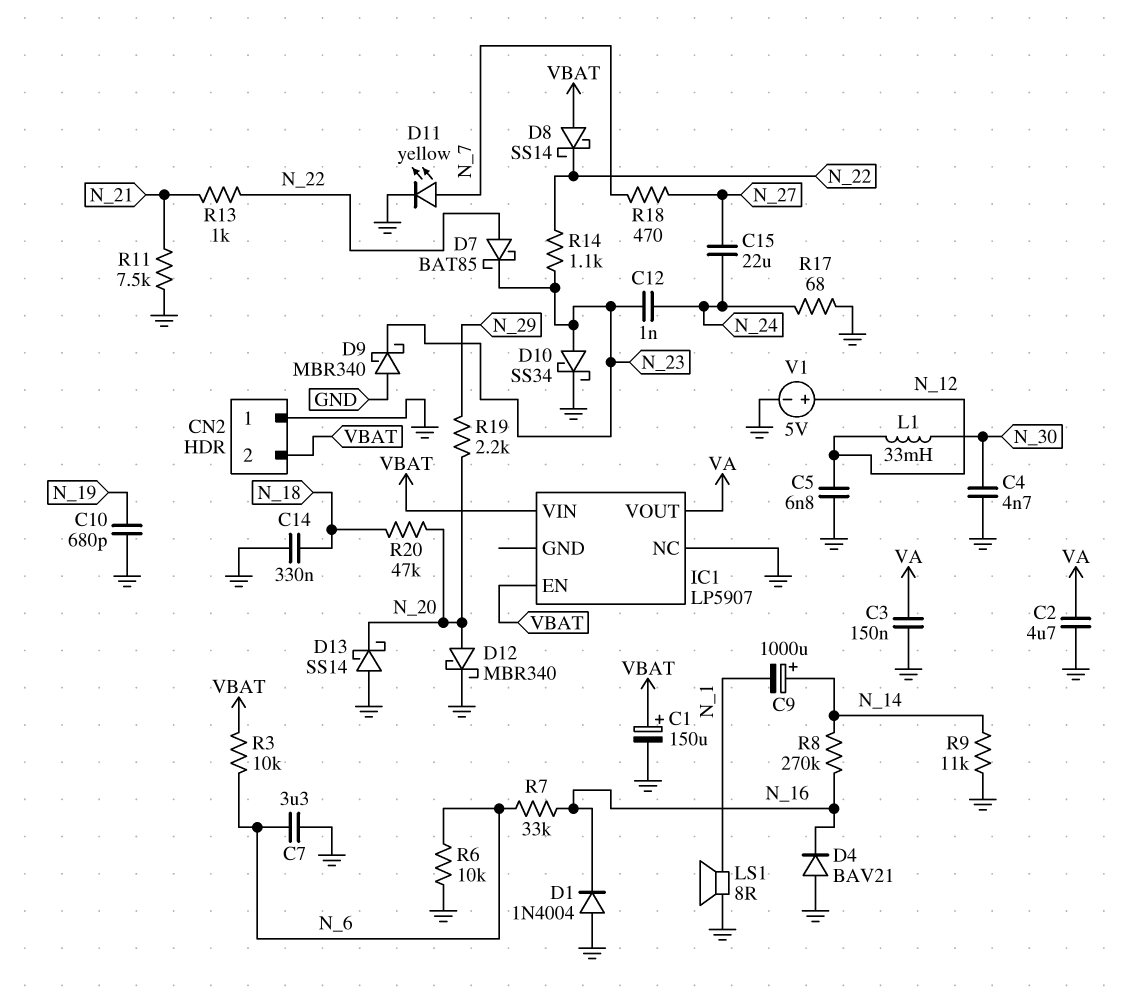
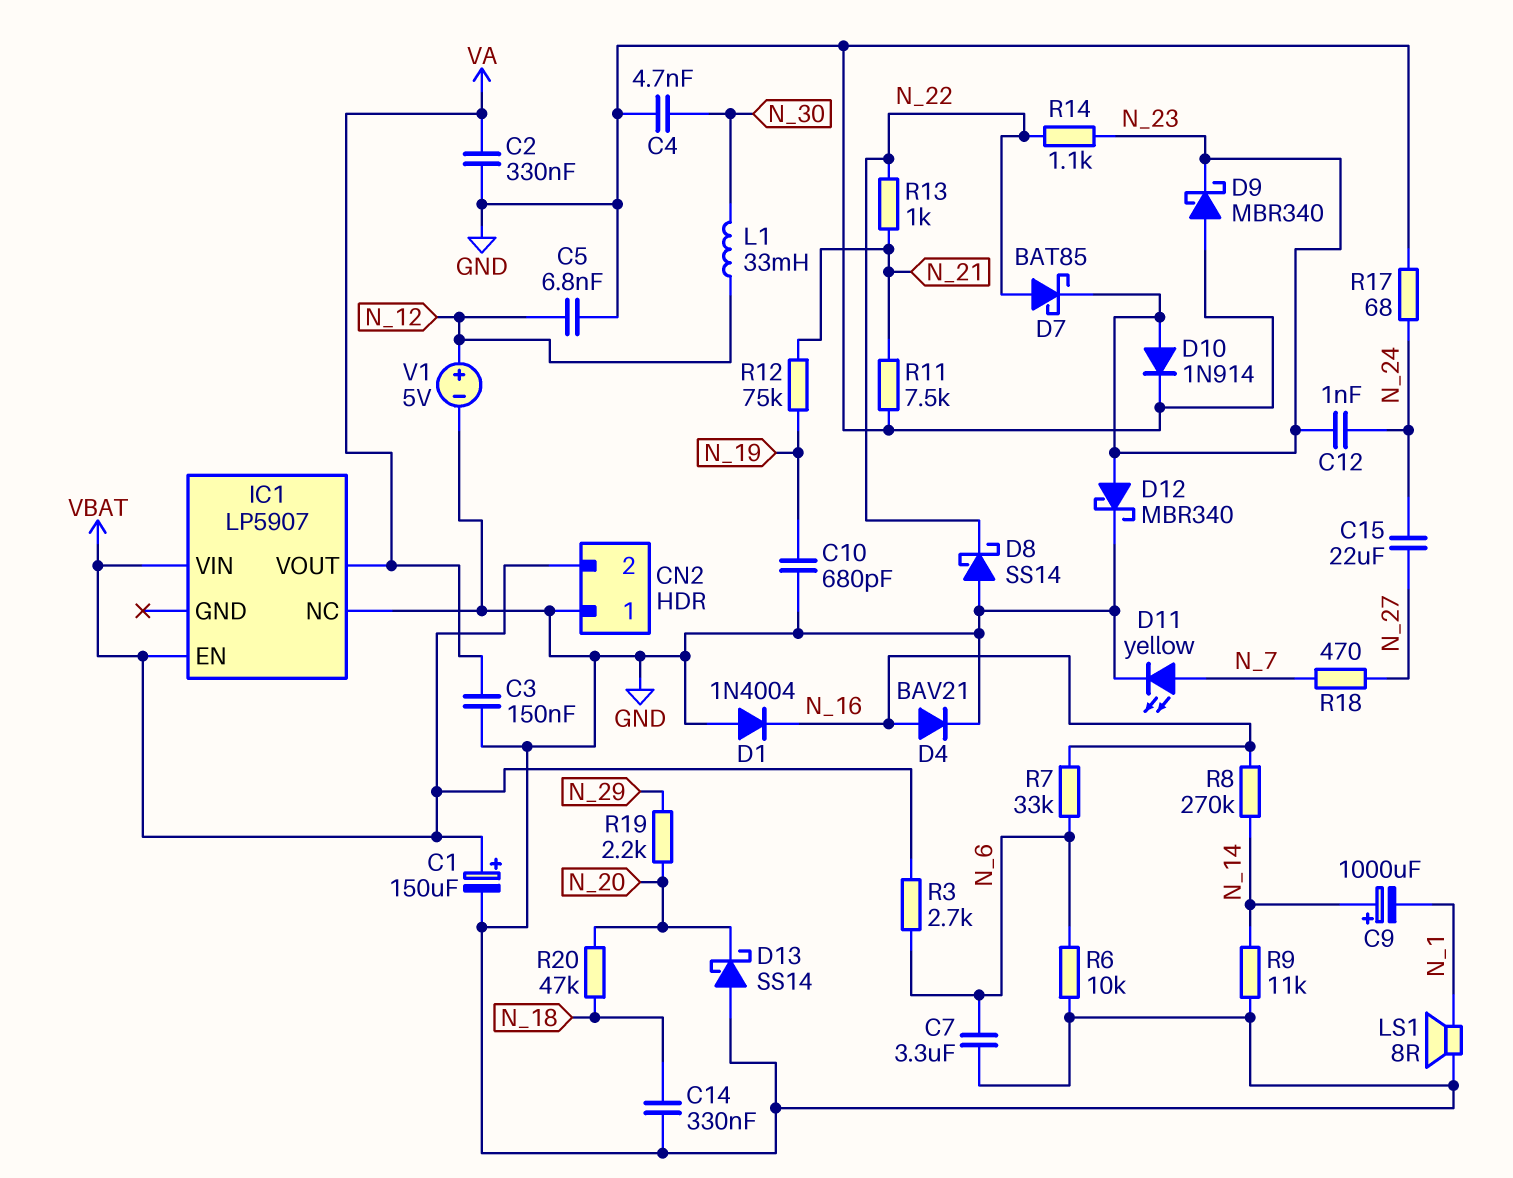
C2: 4.7uF (GND, VA) -> 330nF (GND, VA)
D4: diode BAV21 (A GND, K N_16) -> diode BAV21 (A N_16, K GND)
D8: schottky SS14 (A VBAT, K N_22) -> schottky SS14 (A GND, K N_22)
D10: schottky SS34 (A N_23, K GND) -> diode 1N914 (A N_23, K GND)
D12: schottky MBR340 (A N_20, K GND) -> schottky MBR340 (A N_23, K GND)
R3: 10k (N_6, VBAT) -> 2.7k (N_6, VBAT)
R12: none -> 75k (N_19, N_21)

